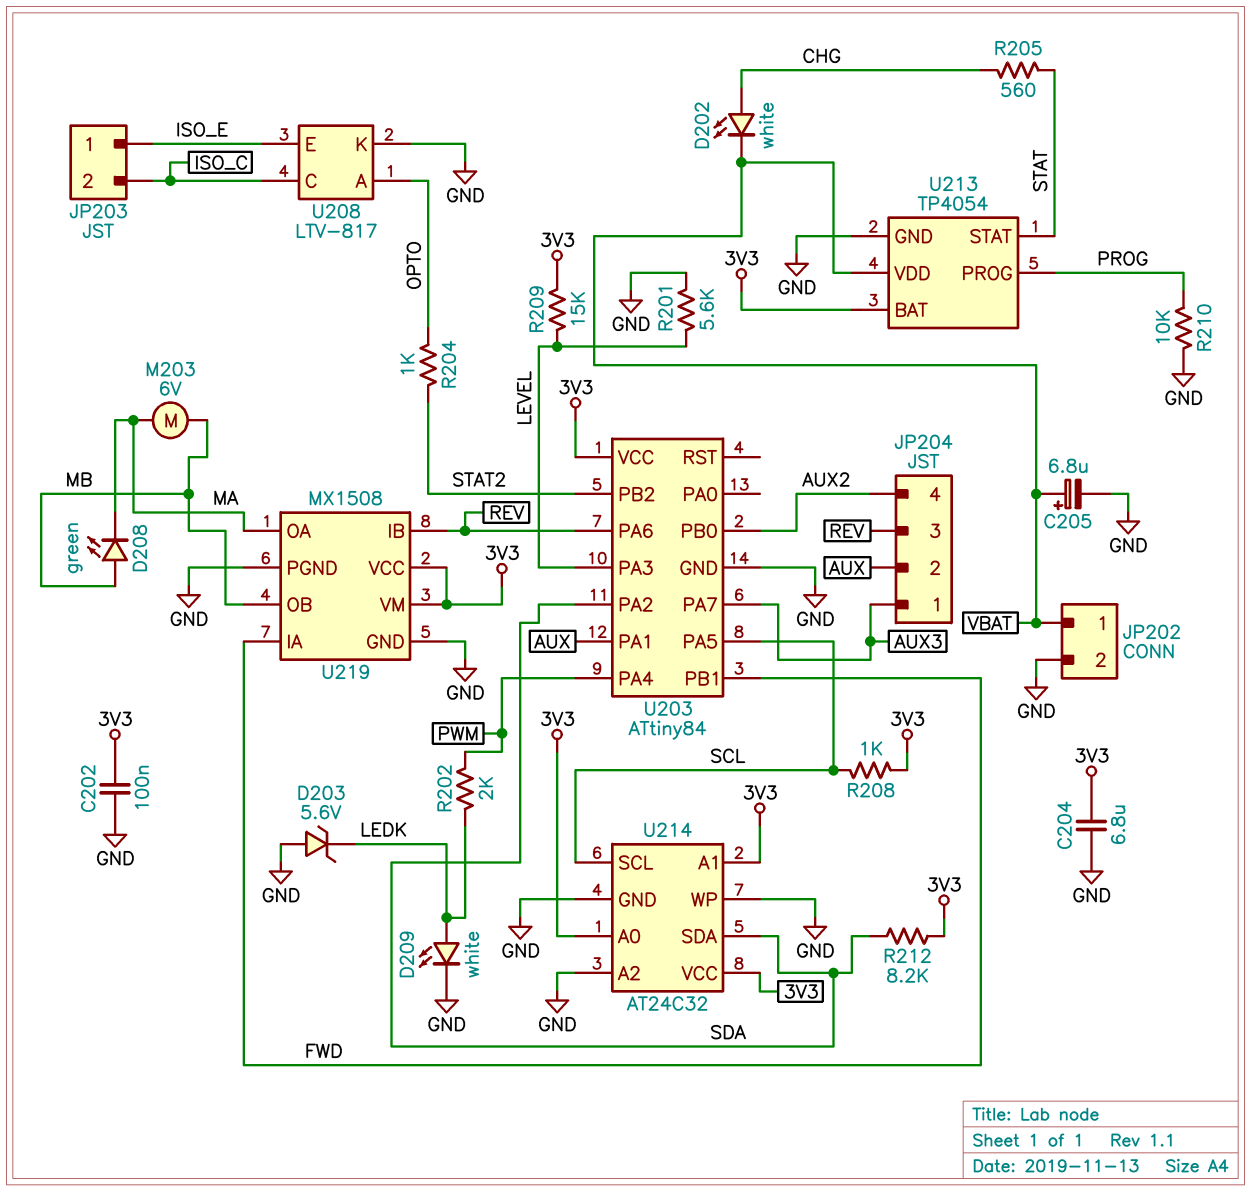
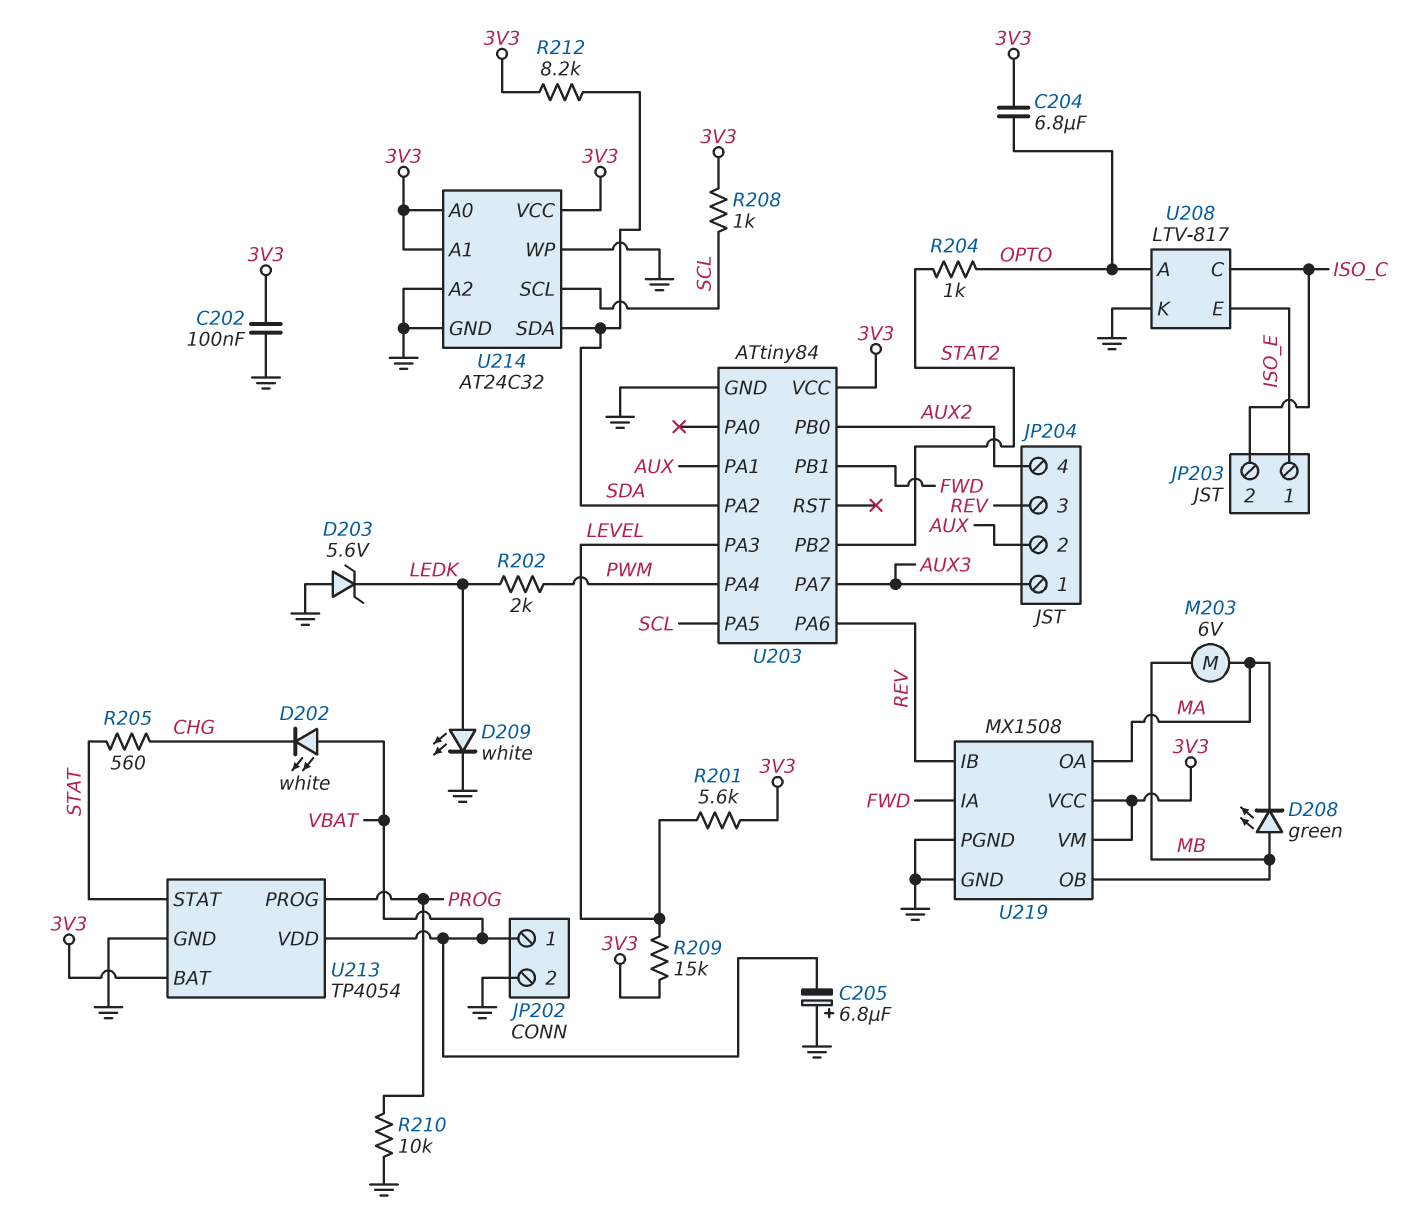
C204: 6.8uF (3V3, GND) -> 6.8uF (3V3, OPTO)
C205: 6.8uF (plus VBAT, minus GND) -> 6.8uF (plus GND, minus VBAT)
D202: LED white (A CHG, K VBAT) -> LED white (A VBAT, K CHG)
R201: 5.6k (GND, LEVEL) -> 5.6k (3V3, LEVEL)

